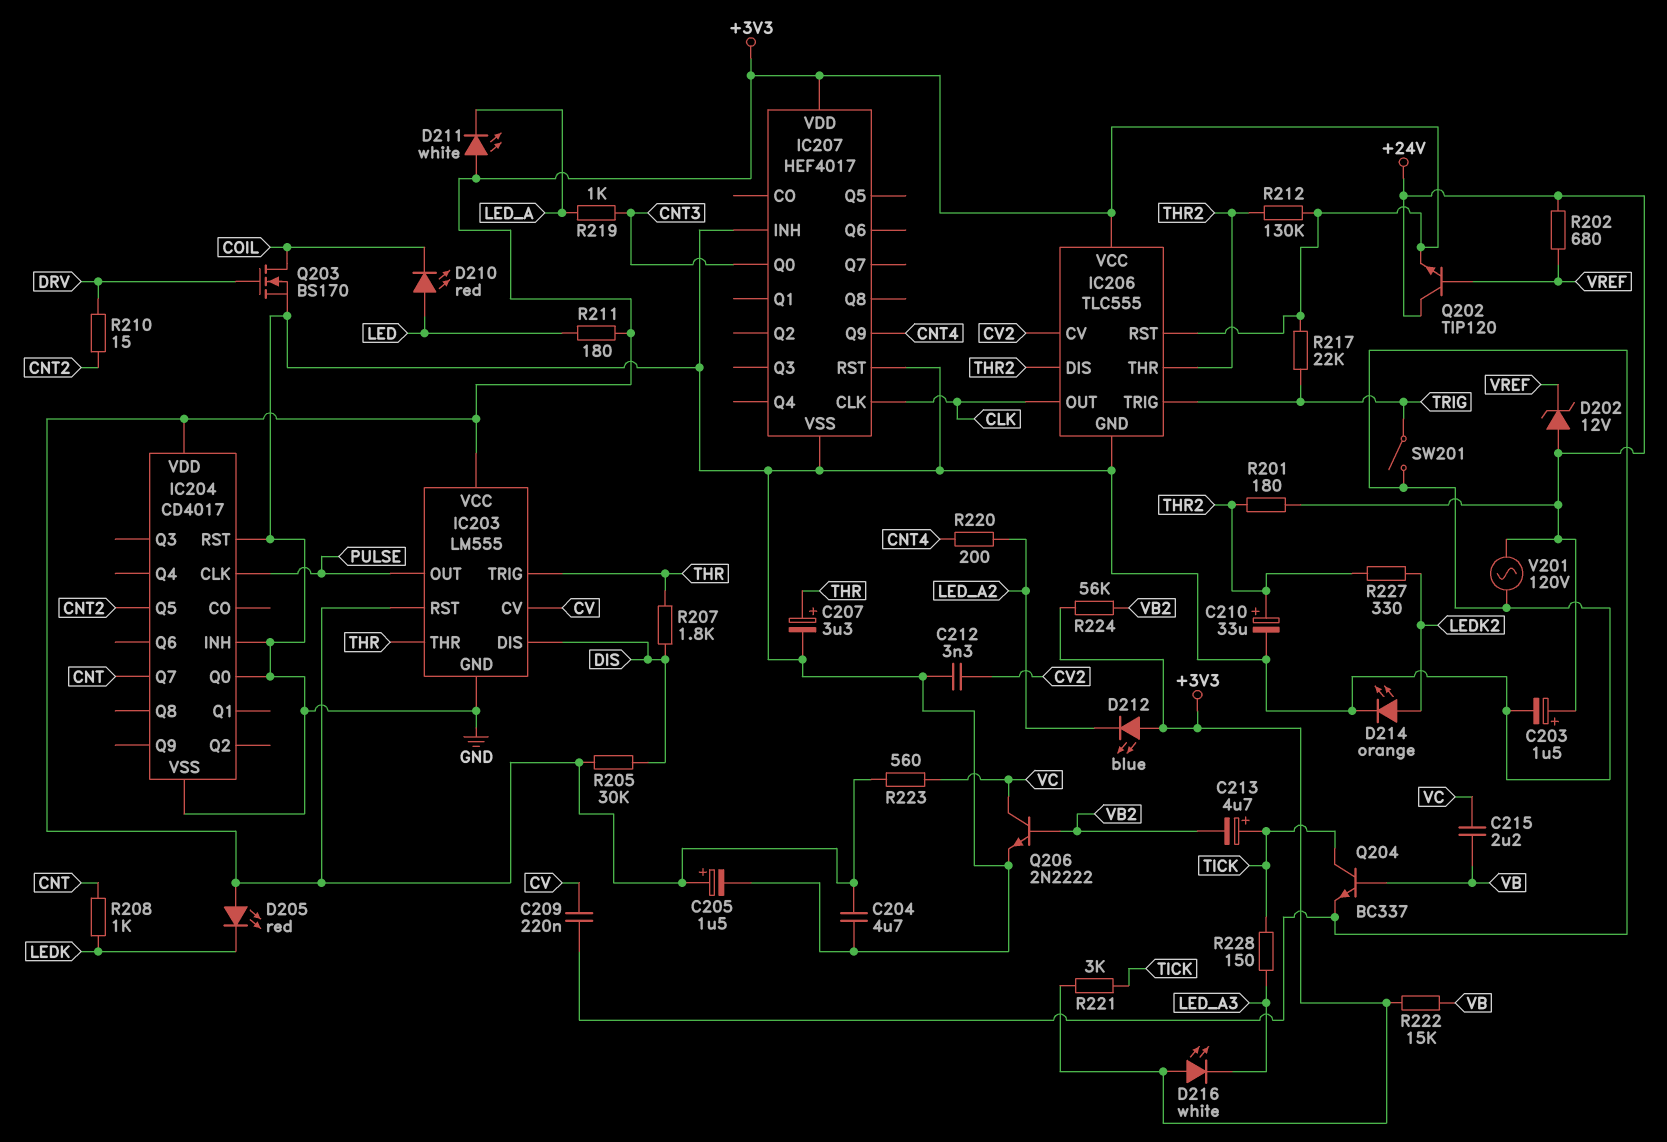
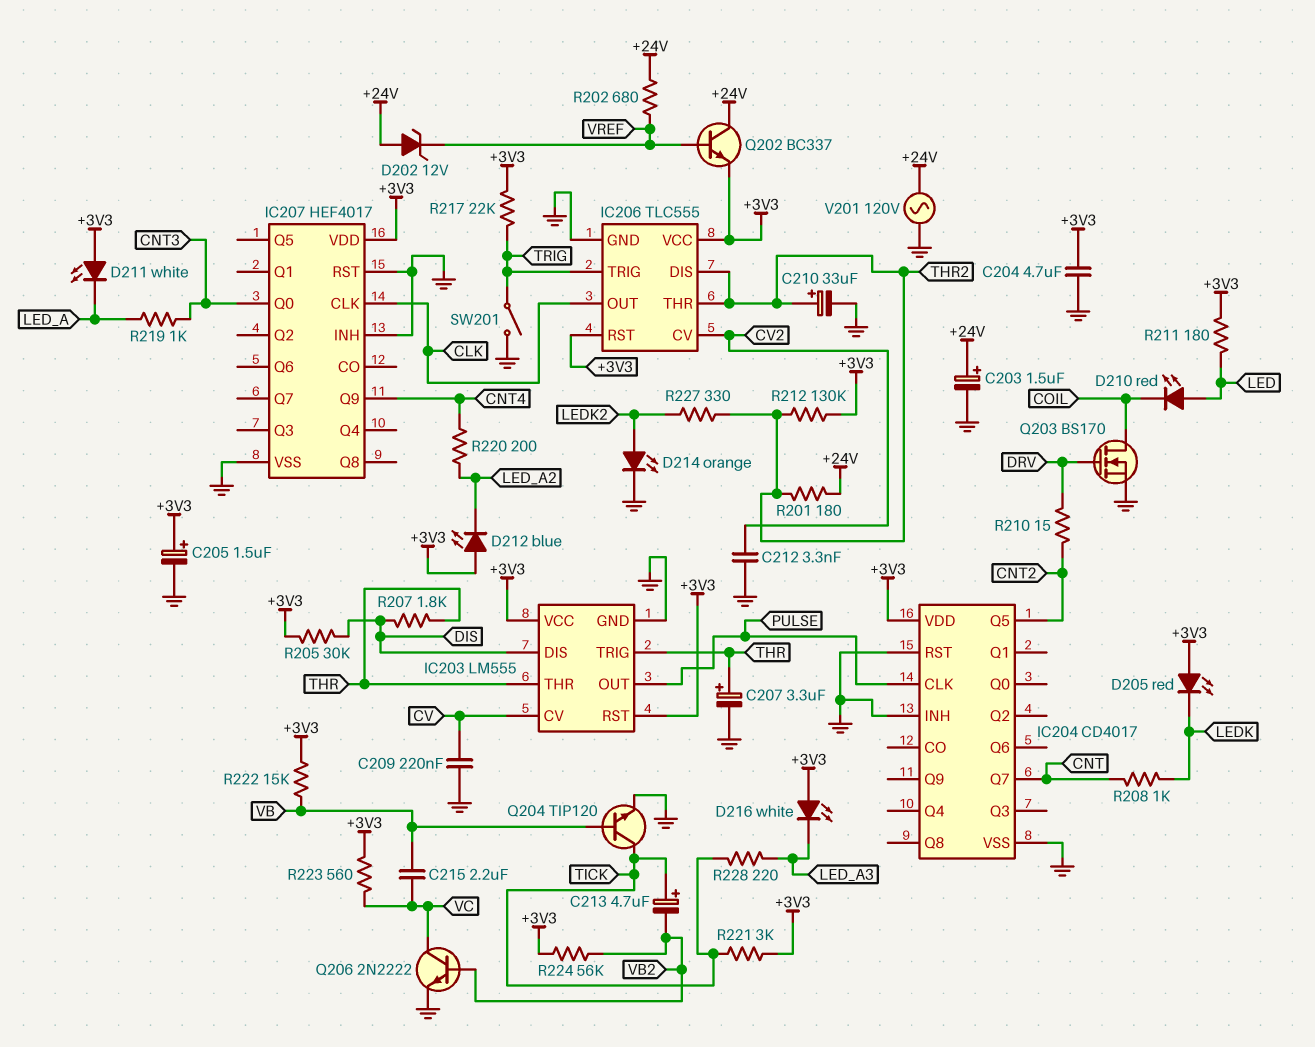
IC204 pin Q0: GND -> none
Q202: NPN TIP120 (B VREF, C +24V, E +3V3) -> NPN BC337 (B VREF, C +24V, E +3V3)
Q204: NPN BC337 (B VB, C TICK, E GND) -> NPN TIP120 (B VB, C TICK, E GND)
R228: 150 (LED_A3, TICK) -> 220 (LED_A3, TICK)

